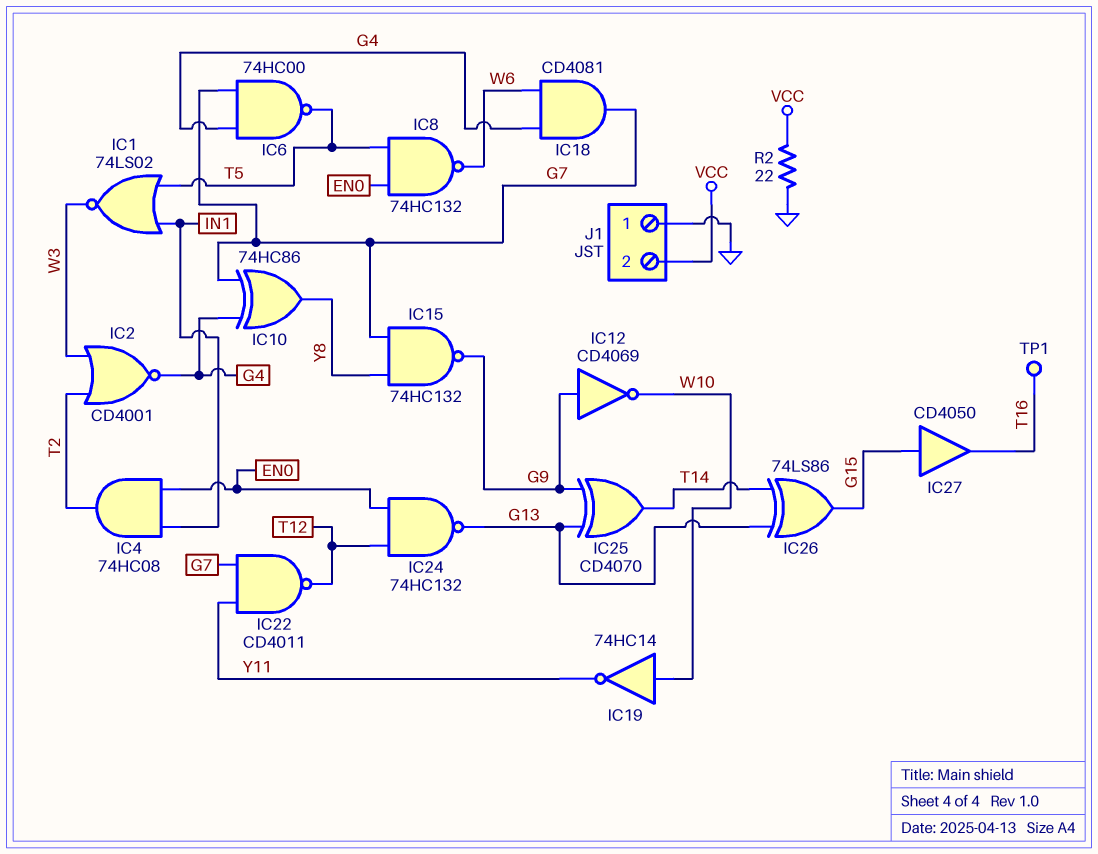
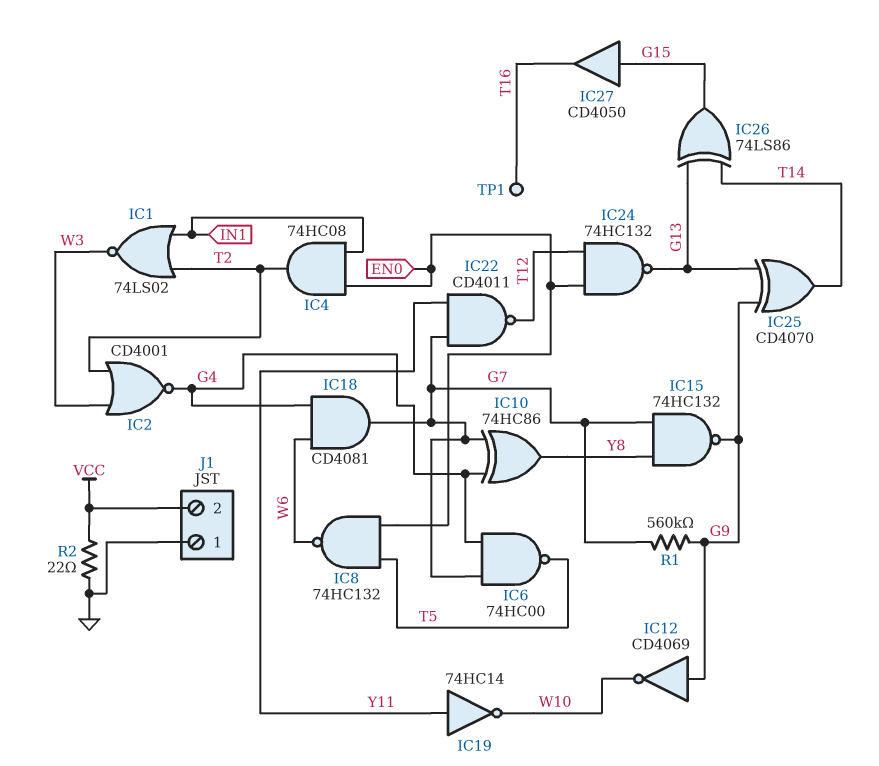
IC1: NOR 74LS02 (in IN1, in T5, out W3) -> NOR 74LS02 (in IN1, in T2, out W3)
IC19: NOT 74HC14 (in W10, out Y11) -> NOT 74HC14 (in Y11, out W10)
R1: none -> 560k (G7, G9)

